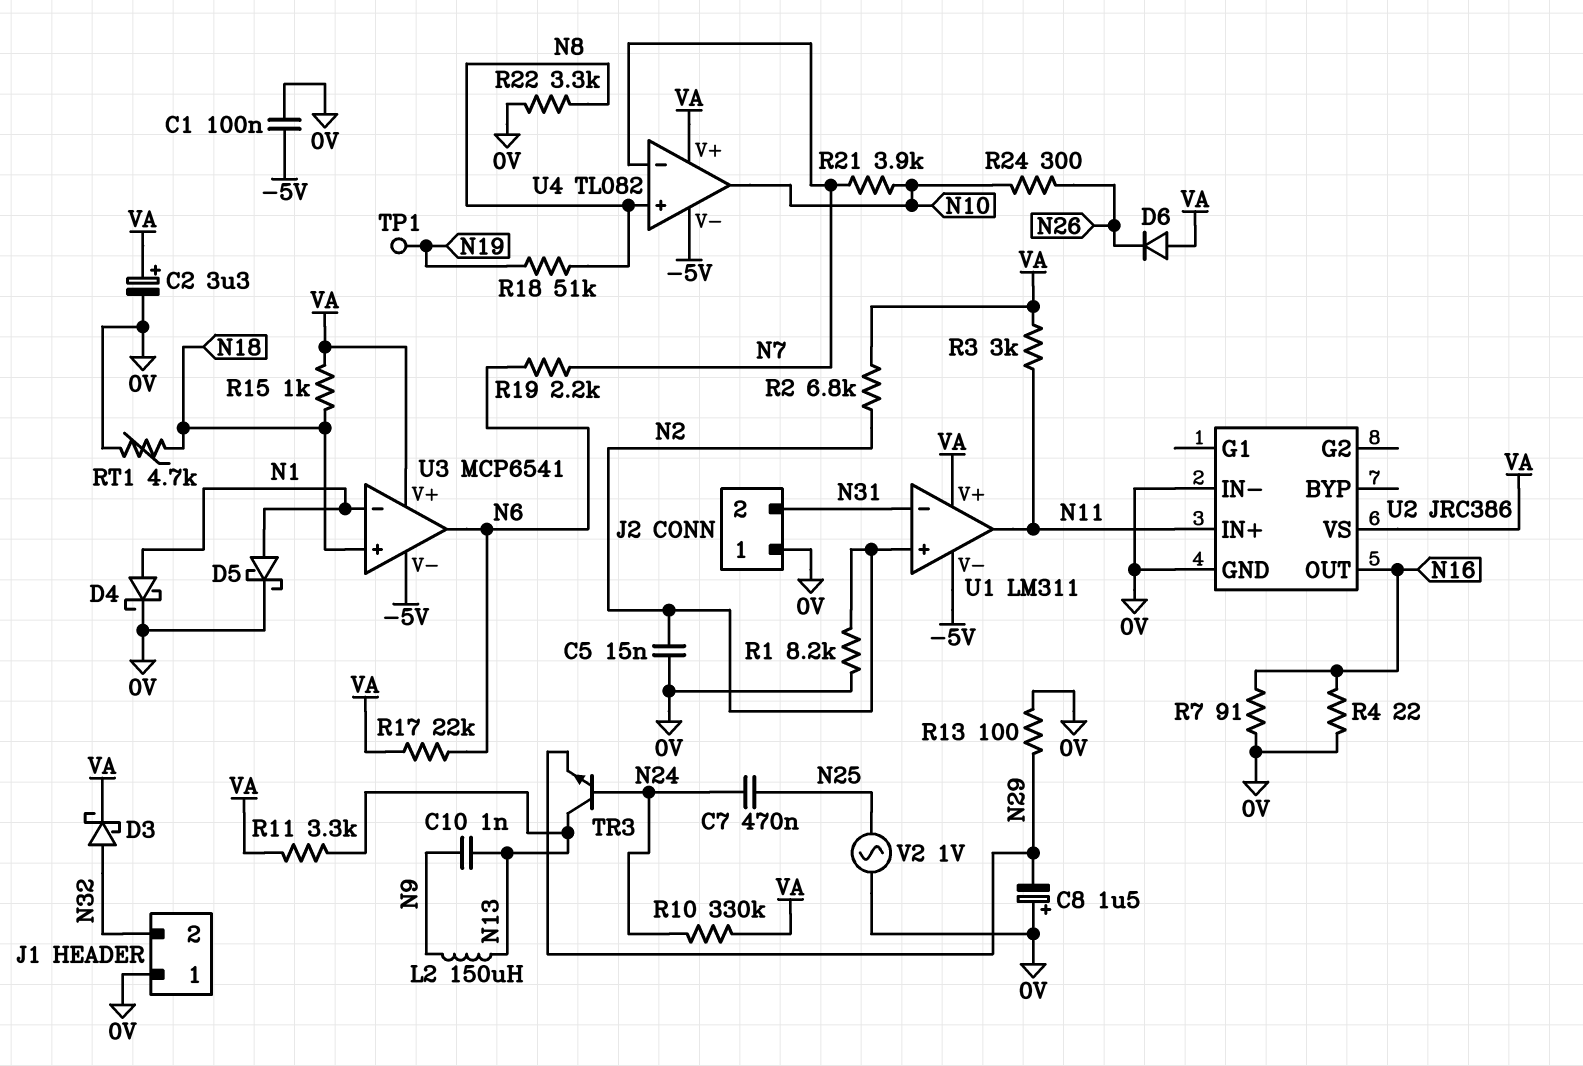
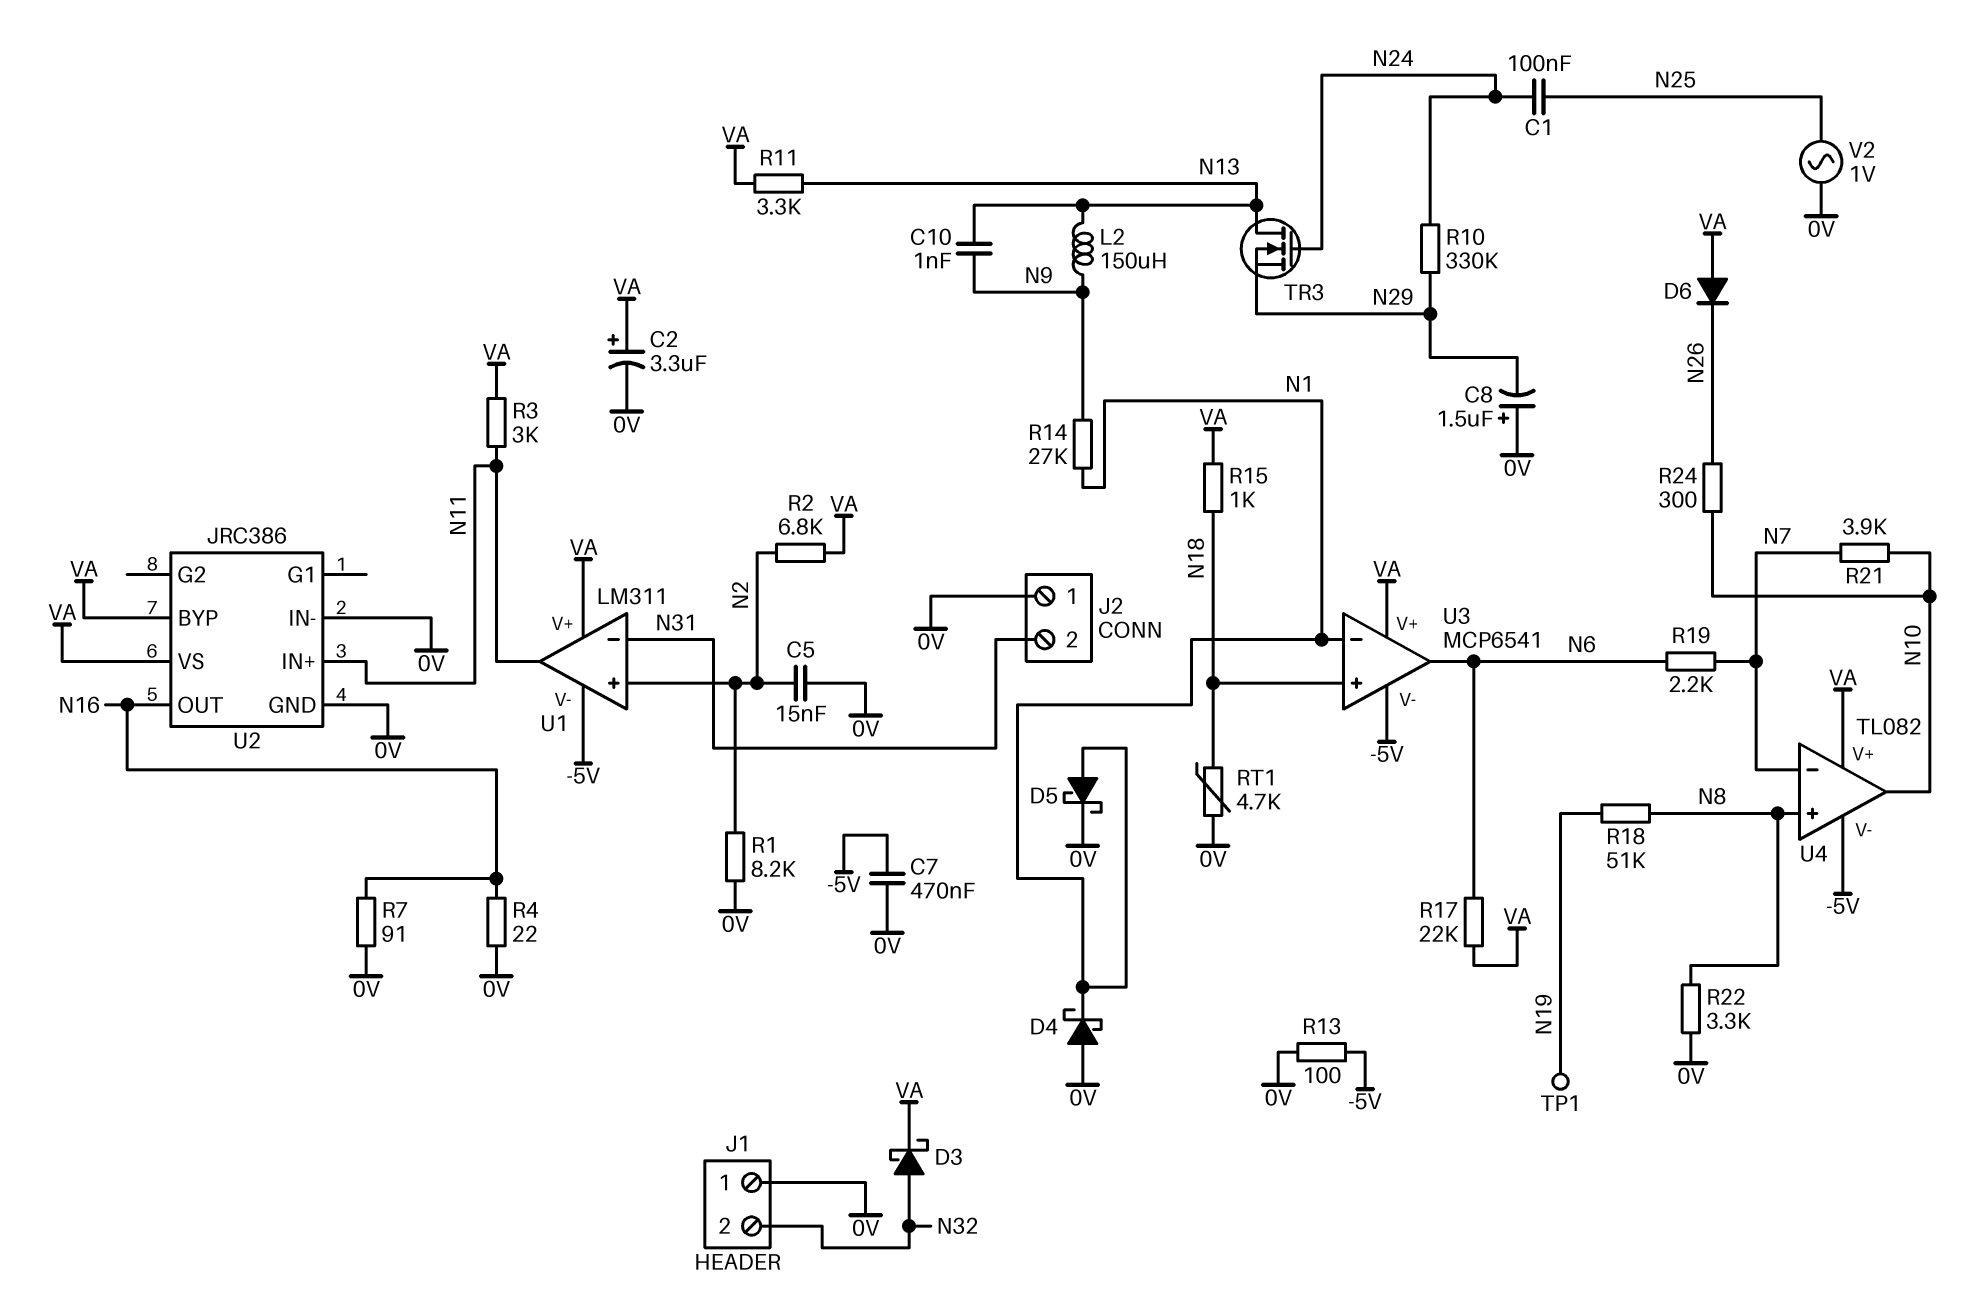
C1: 100nF (-5V, 0V) -> 100nF (N24, N25)
C7: 470nF (N24, N25) -> 470nF (-5V, 0V)
D4: schottky (A N1, K 0V) -> schottky (A 0V, K N1)
R10: 330k (N24, VA) -> 330k (N24, N29)
R13: 100 (0V, N29) -> 100 (-5V, 0V)
R14: none -> 27k (N1, N9)
TR3: NPN (B N24, C N13, E N29) -> NMOS (G N24, D N13, S N29)
U2 pin BYP: none -> VA

